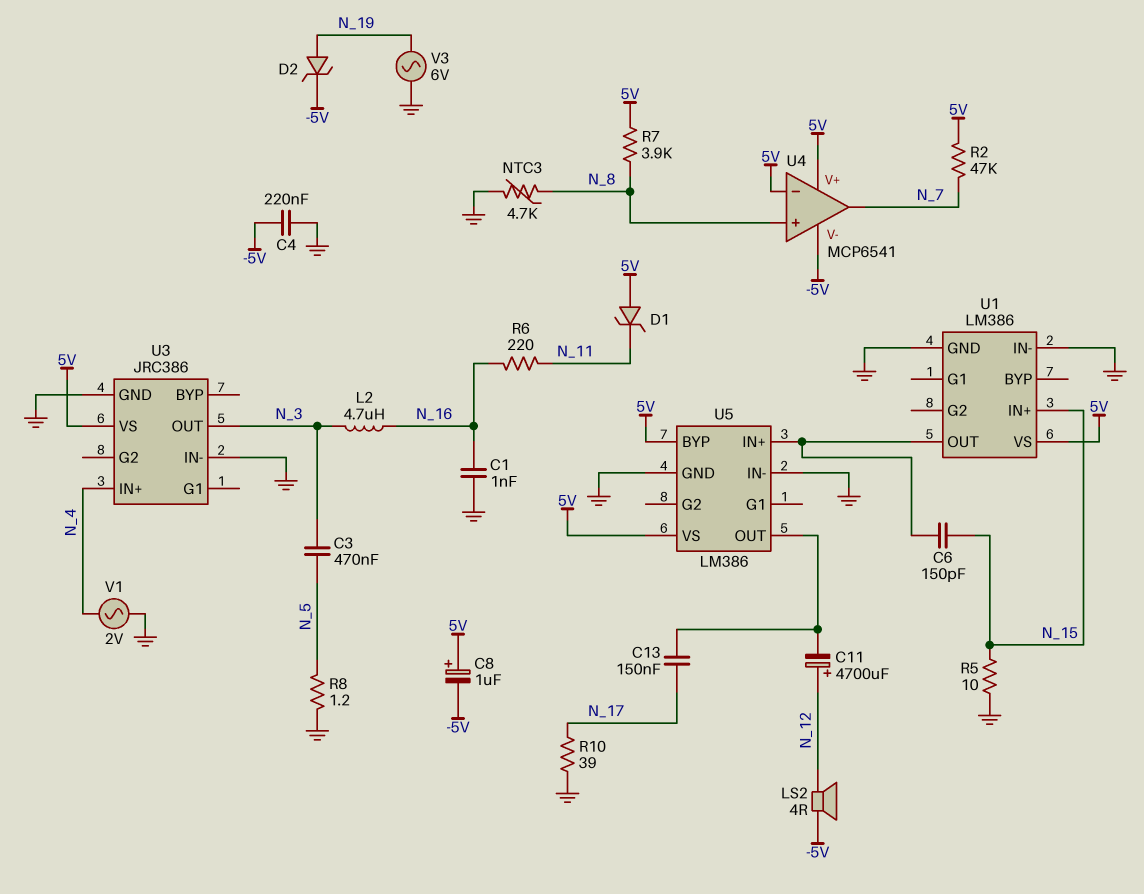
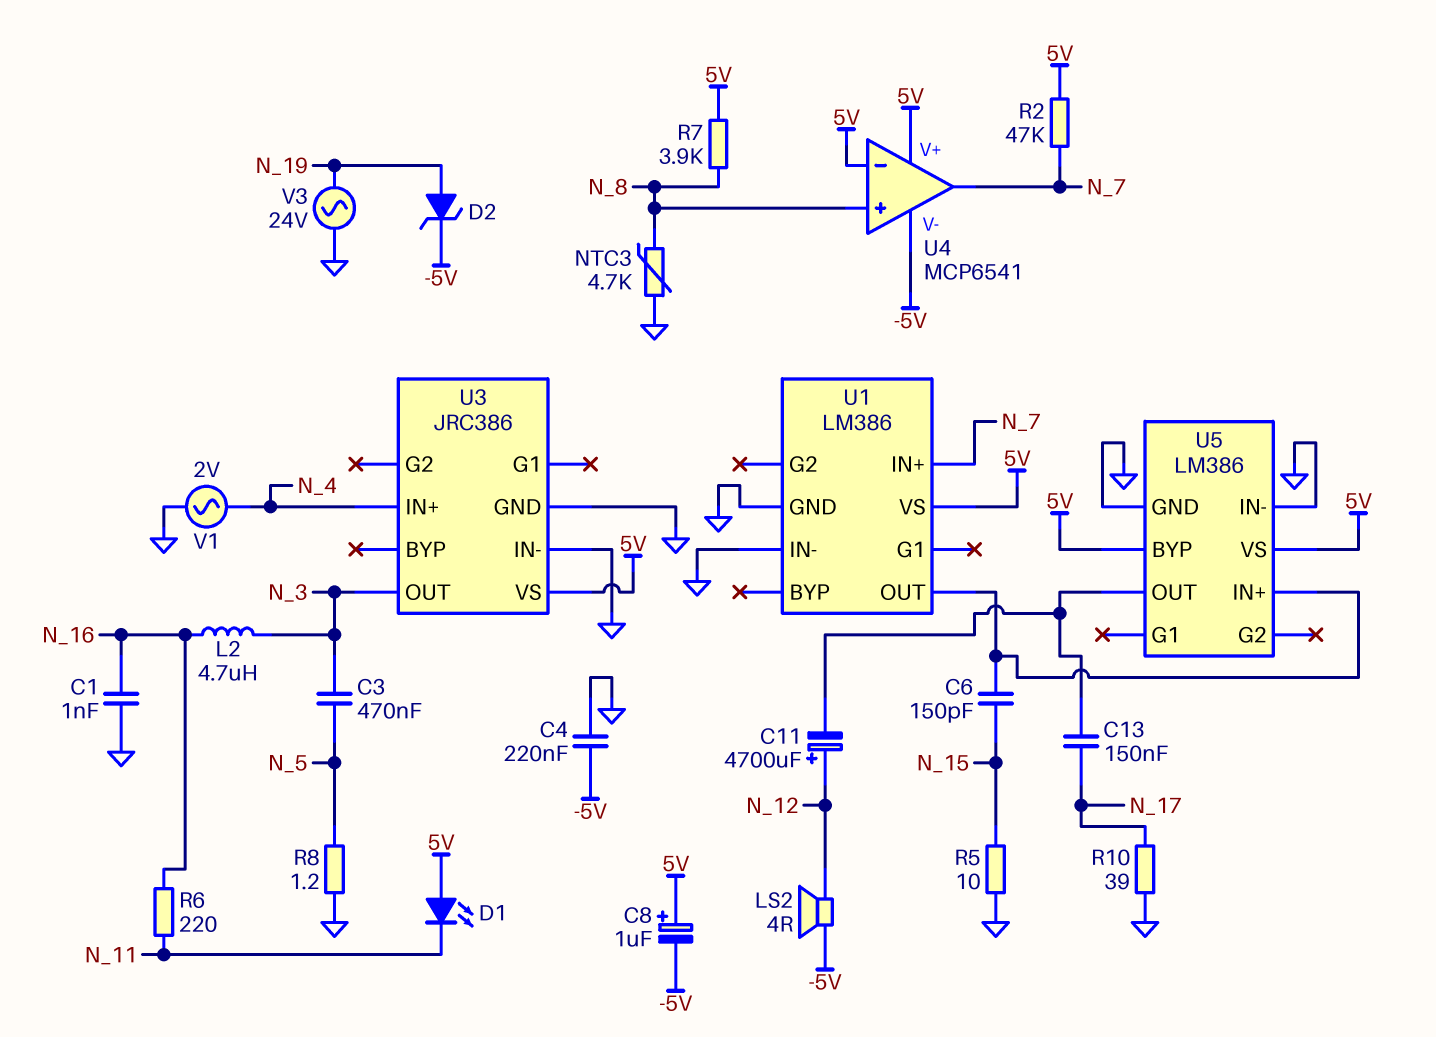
D1: zener (A 5V, K N_11) -> LED (A 5V, K N_11)
U1 pin IN+: N_15 -> N_7
V3: AC 6V (GND, N_19) -> AC 24V (GND, N_19)

